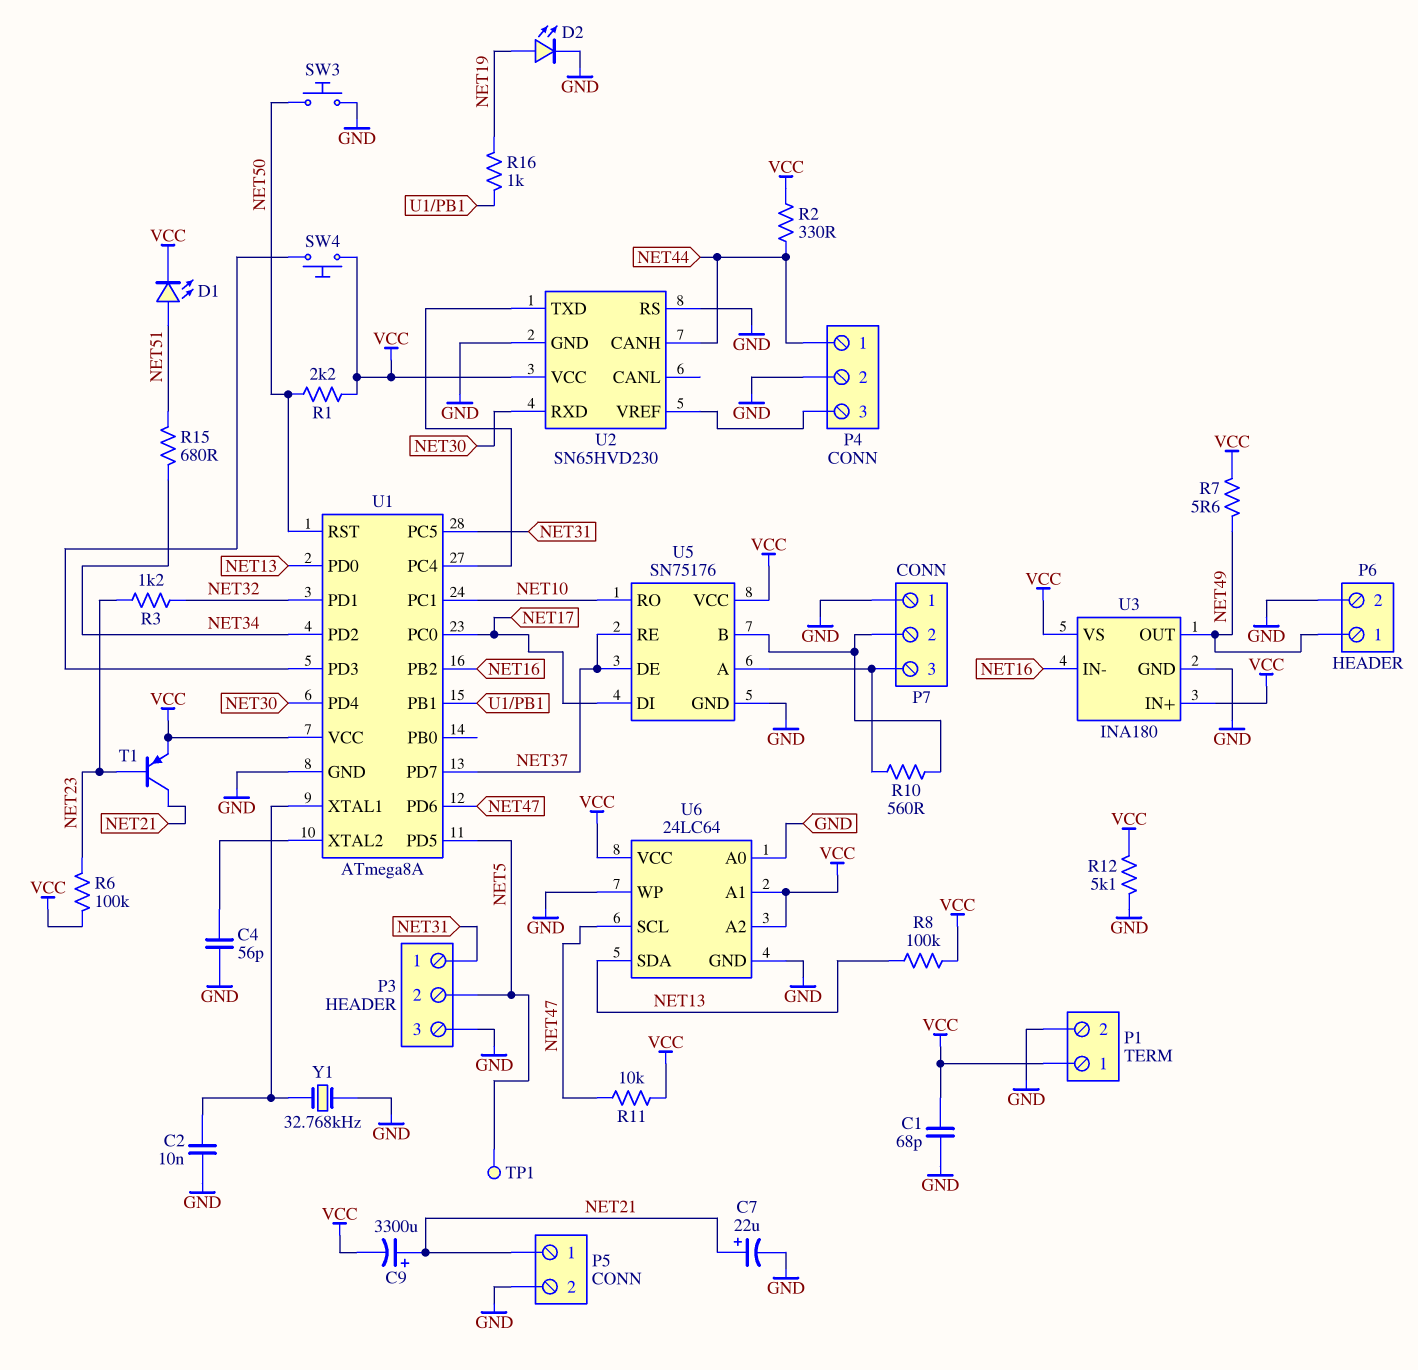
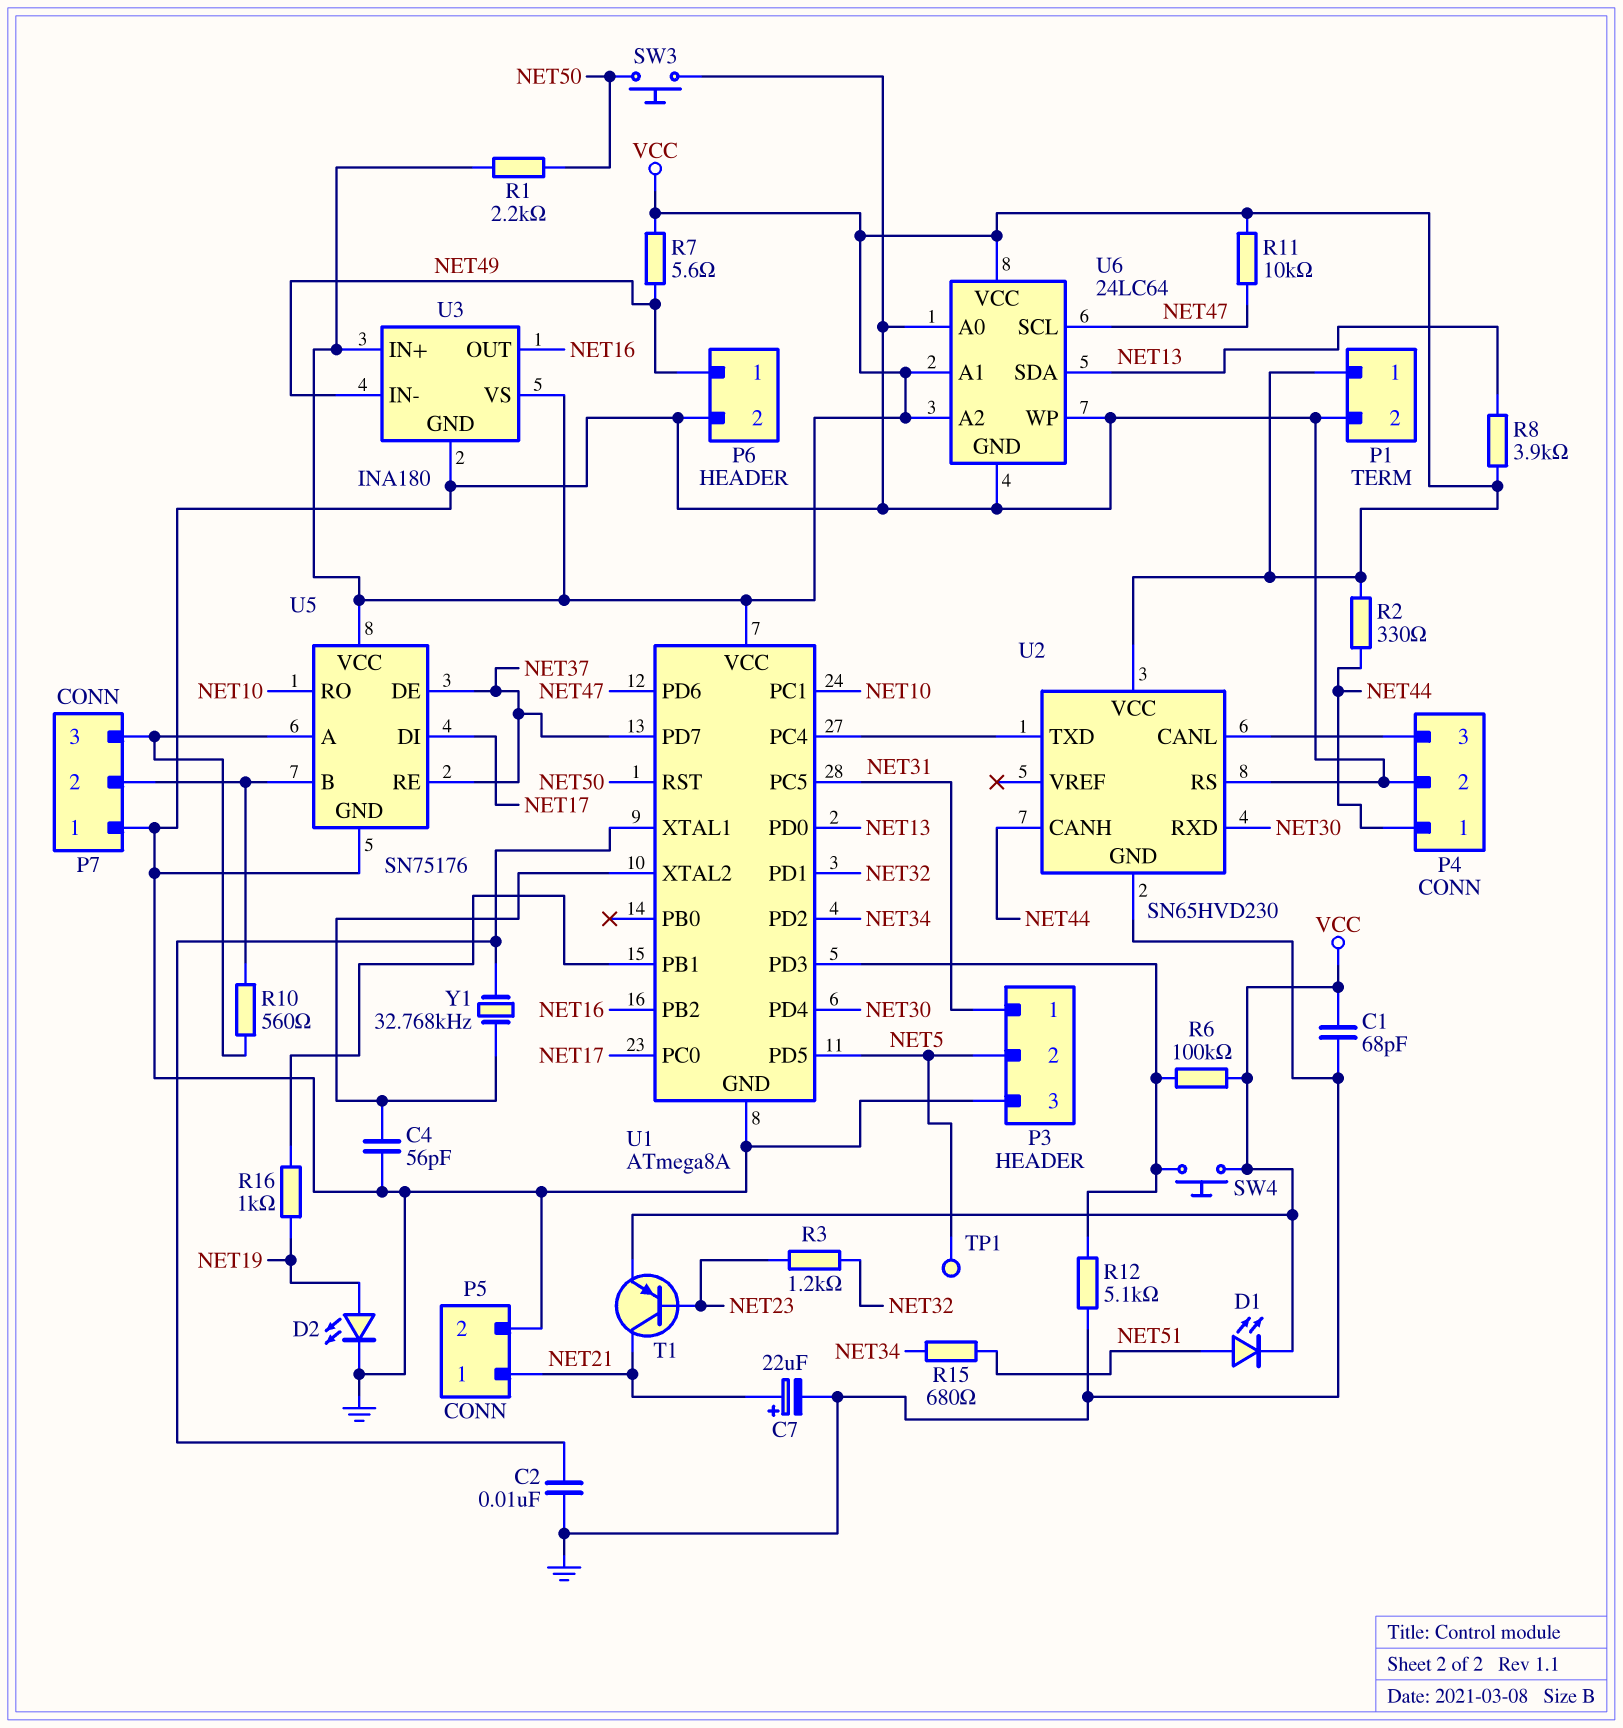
C9: 3300uF (plus NET21, minus VCC) -> none
R6: 100k (NET23, VCC) -> 100k (U1/PD3, VCC)
R8: 100k (NET13, VCC) -> 3.9k (NET13, VCC)
R12: 5.1k (GND, VCC) -> 5.1k (GND, U1/PD3)
U2 pin CANL: none -> P4/3
U2 pin VREF: P4/3 -> none
U3 pin IN-: NET16 -> NET49
U3 pin OUT: NET49 -> NET16
Y1: 32.768kHz (GND, U1/XTAL1) -> 32.768kHz (U1/XTAL1, U1/XTAL2)

